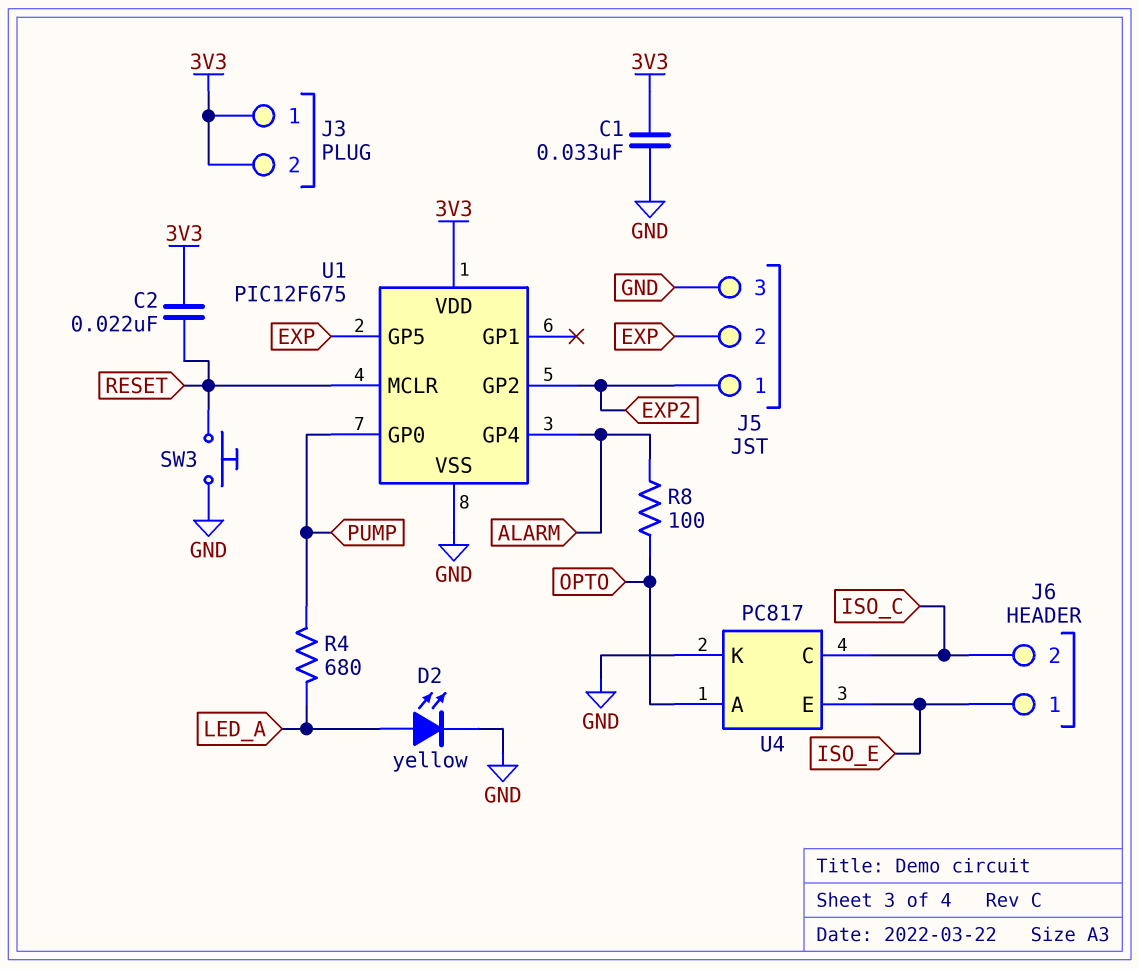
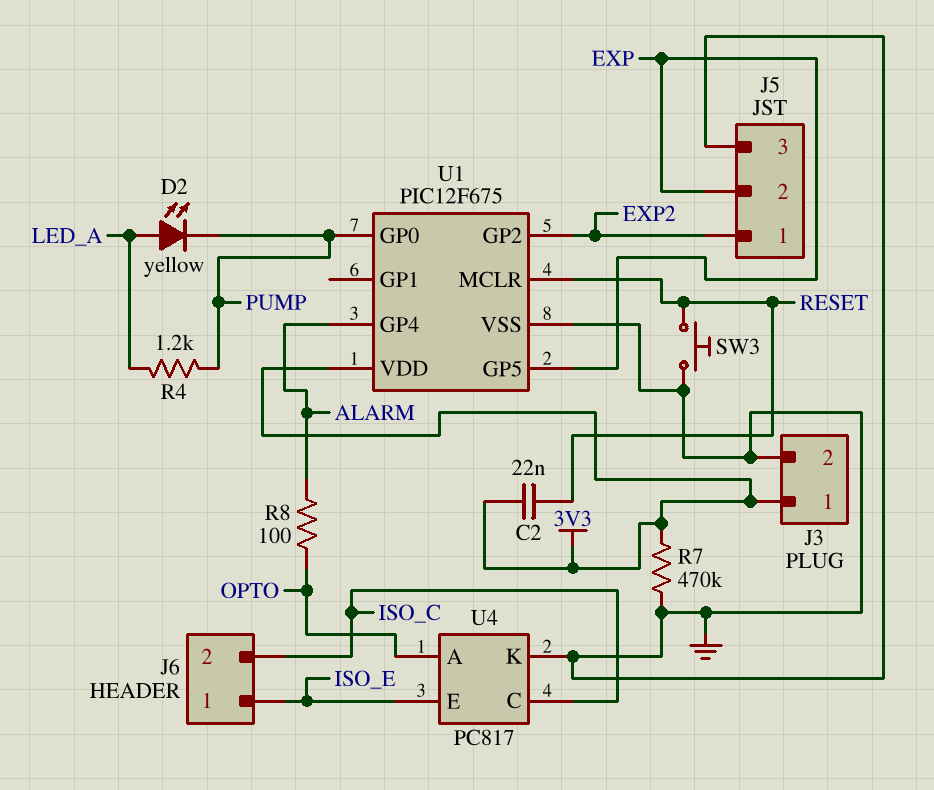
C1: 33nF (3V3, GND) -> none
D2: LED yellow (A LED_A, K GND) -> LED yellow (A LED_A, K PUMP)
J3 pin 2: 3V3 -> GND
R4: 680 (LED_A, PUMP) -> 1.2k (LED_A, PUMP)
R7: none -> 470k (3V3, GND)

